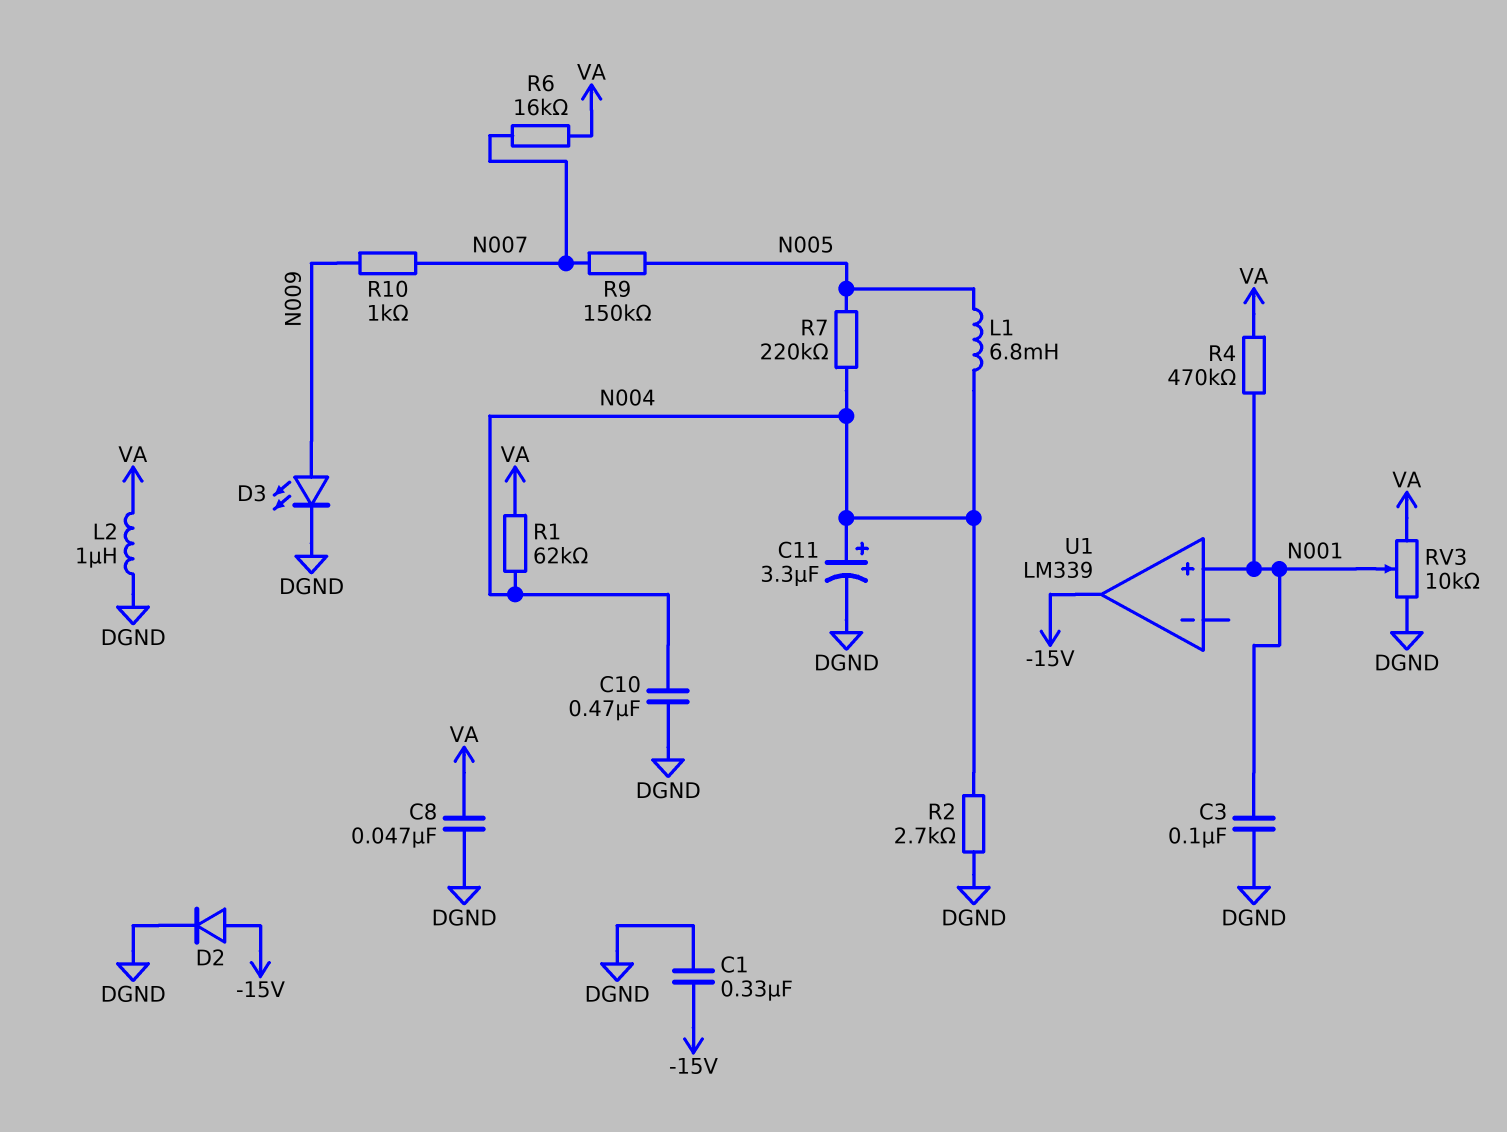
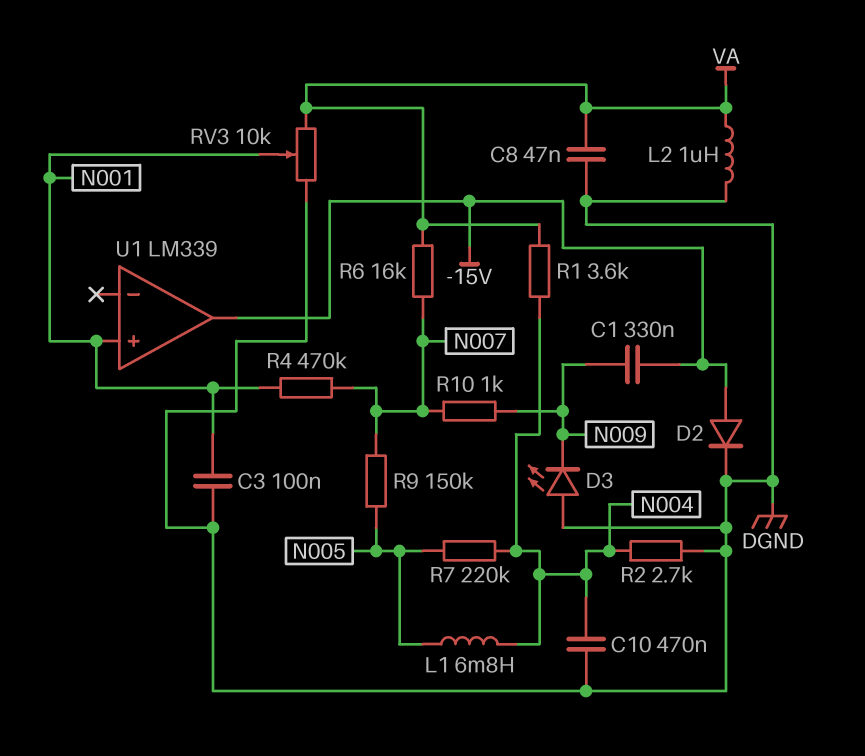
C1: 330nF (-15V, DGND) -> 330nF (-15V, N009)
C11: 3.3uF (plus N004, minus DGND) -> none
D3: LED (A N009, K DGND) -> LED (A DGND, K N009)
R1: 62k (N004, VA) -> 3.6k (N004, VA)
R4: 470k (N001, VA) -> 470k (N001, N007)

